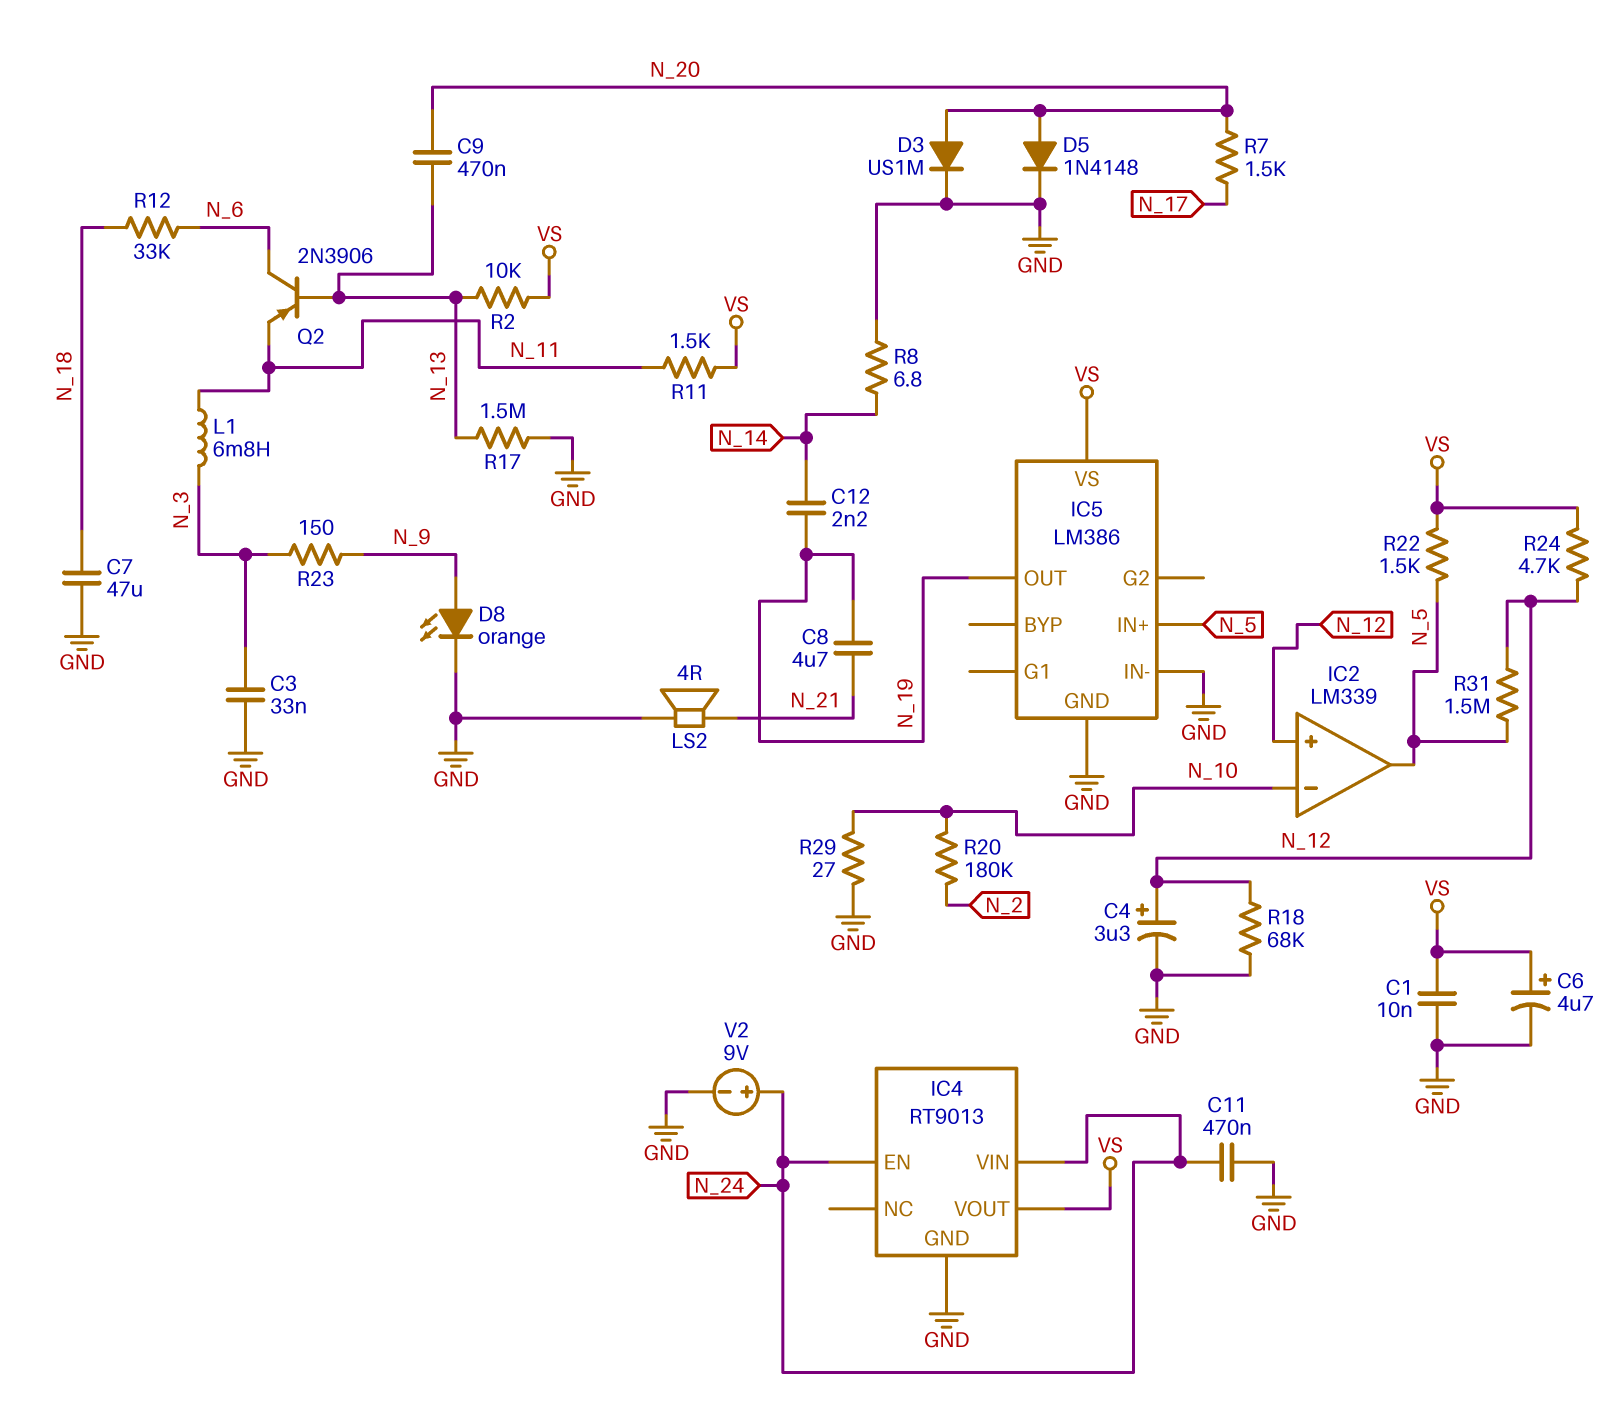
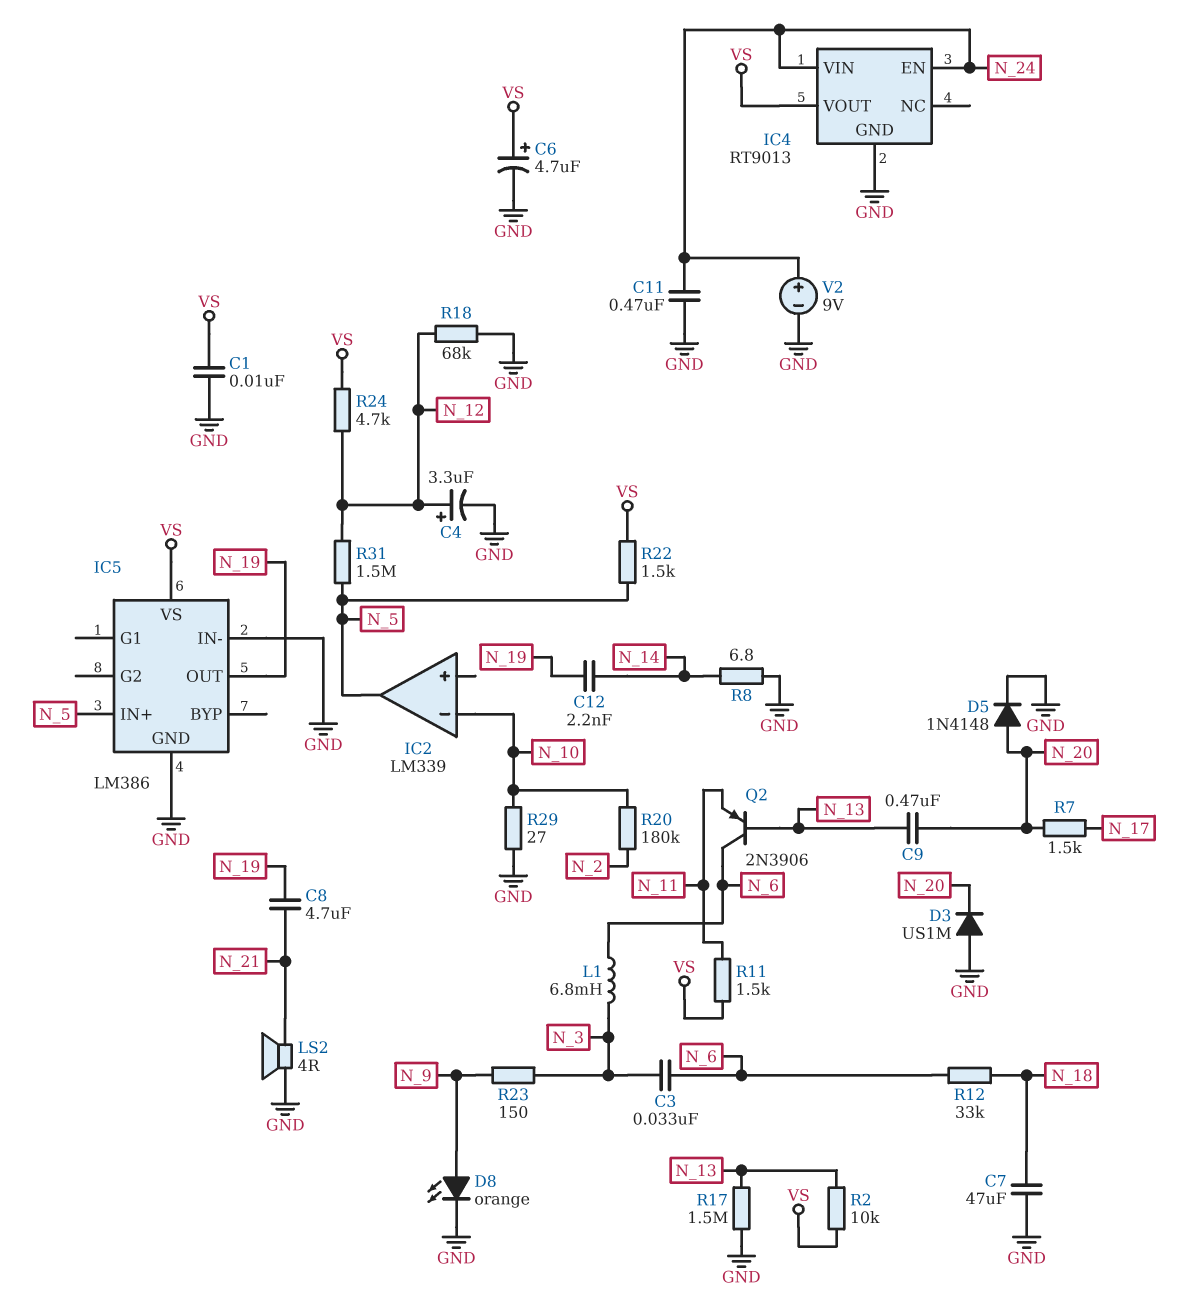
C3: 33nF (GND, N_3) -> 33nF (N_3, N_6)
D3: diode US1M (A N_20, K GND) -> diode US1M (A GND, K N_20)
IC2 pin in+: N_12 -> none
L1: 6.8mH (N_3, N_11) -> 6.8mH (N_3, N_6)

